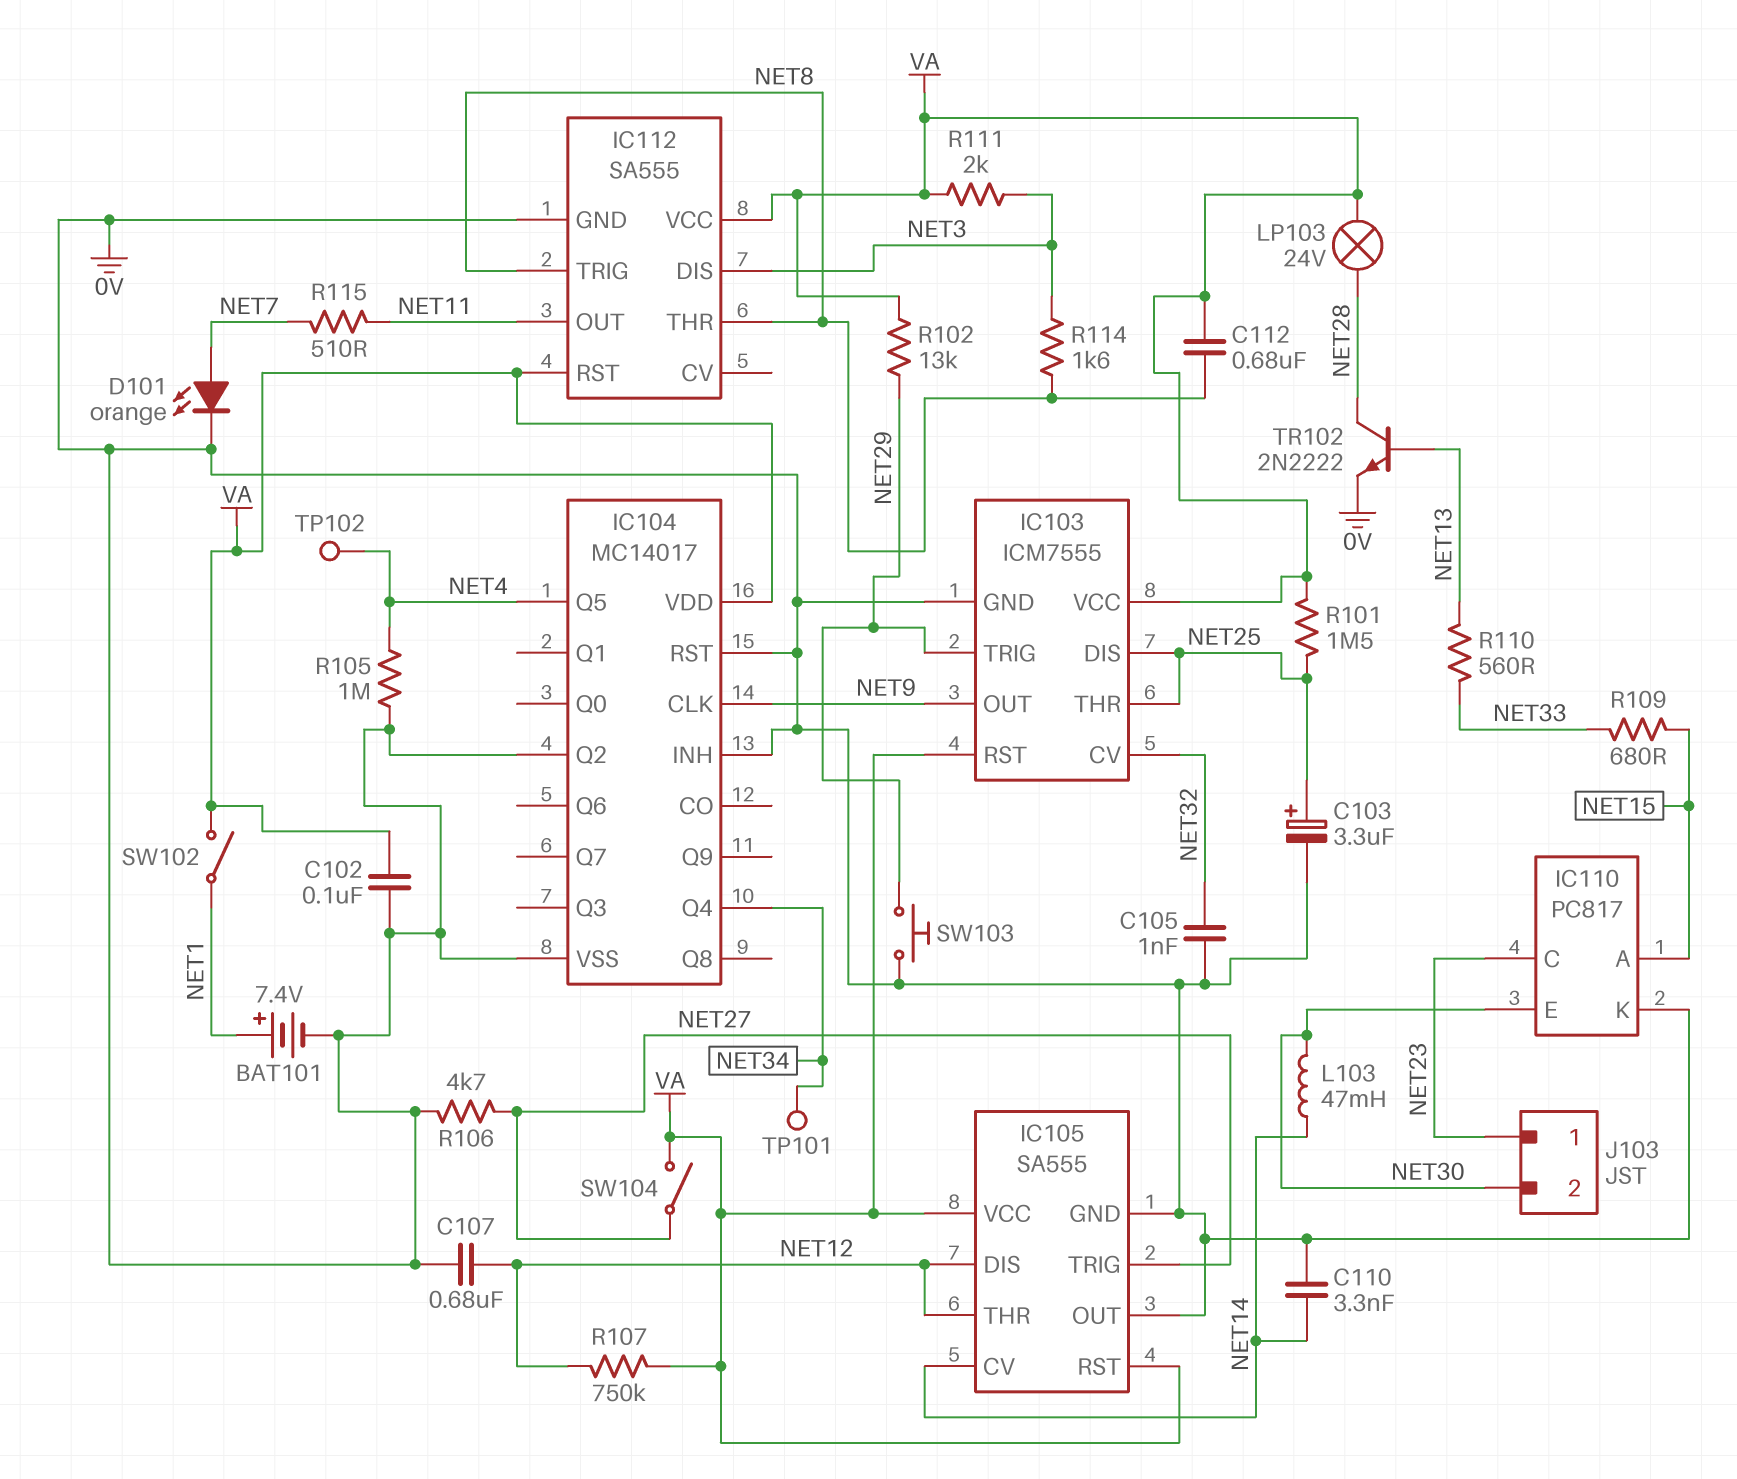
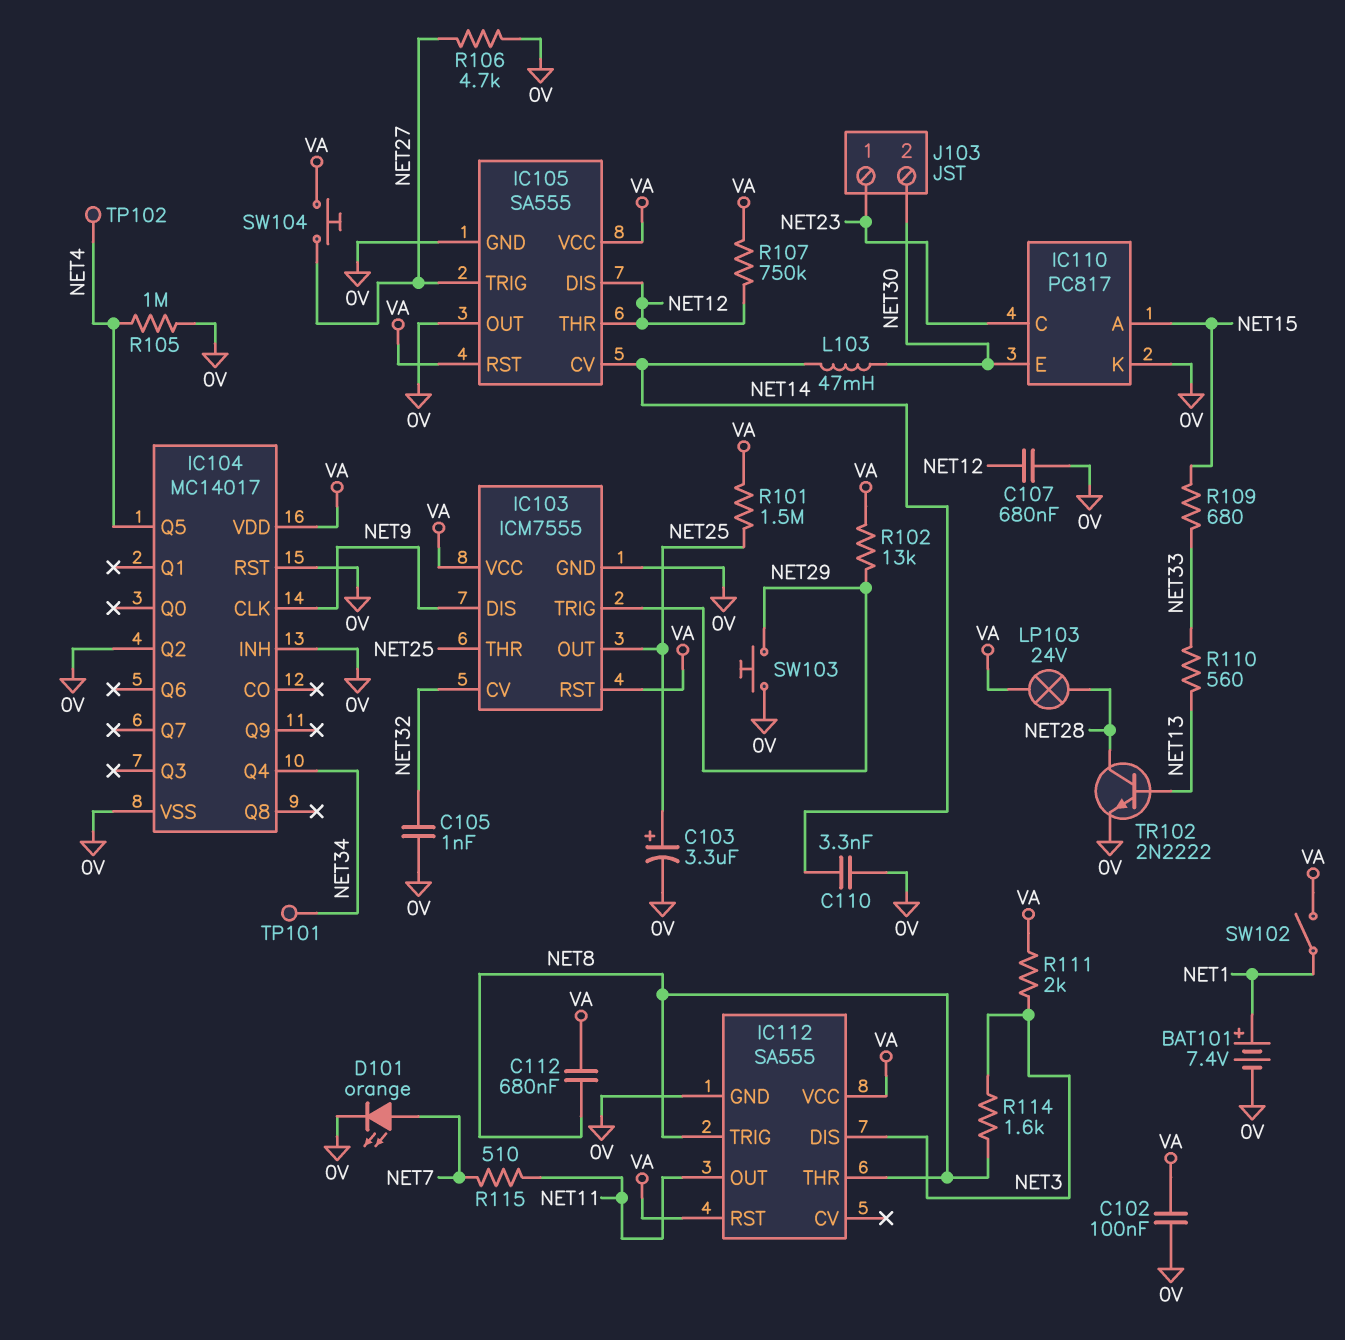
IC103 pin DIS: NET25 -> NET9
IC103 pin OUT: NET9 -> NET25
SW104: switch (NET27, VA) -> button (NET27, VA)

